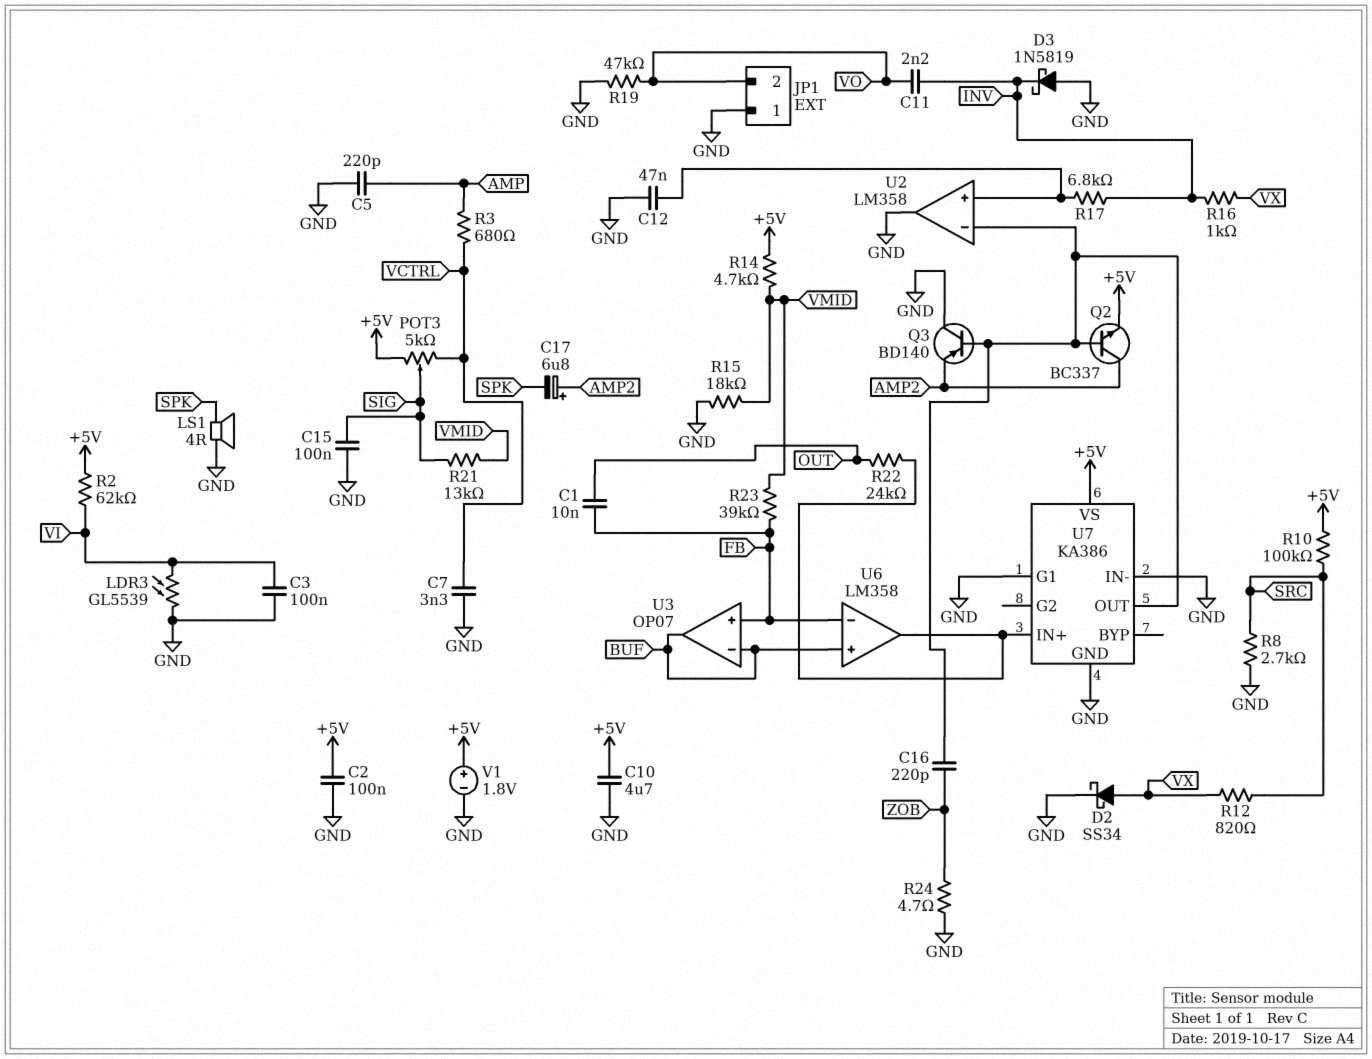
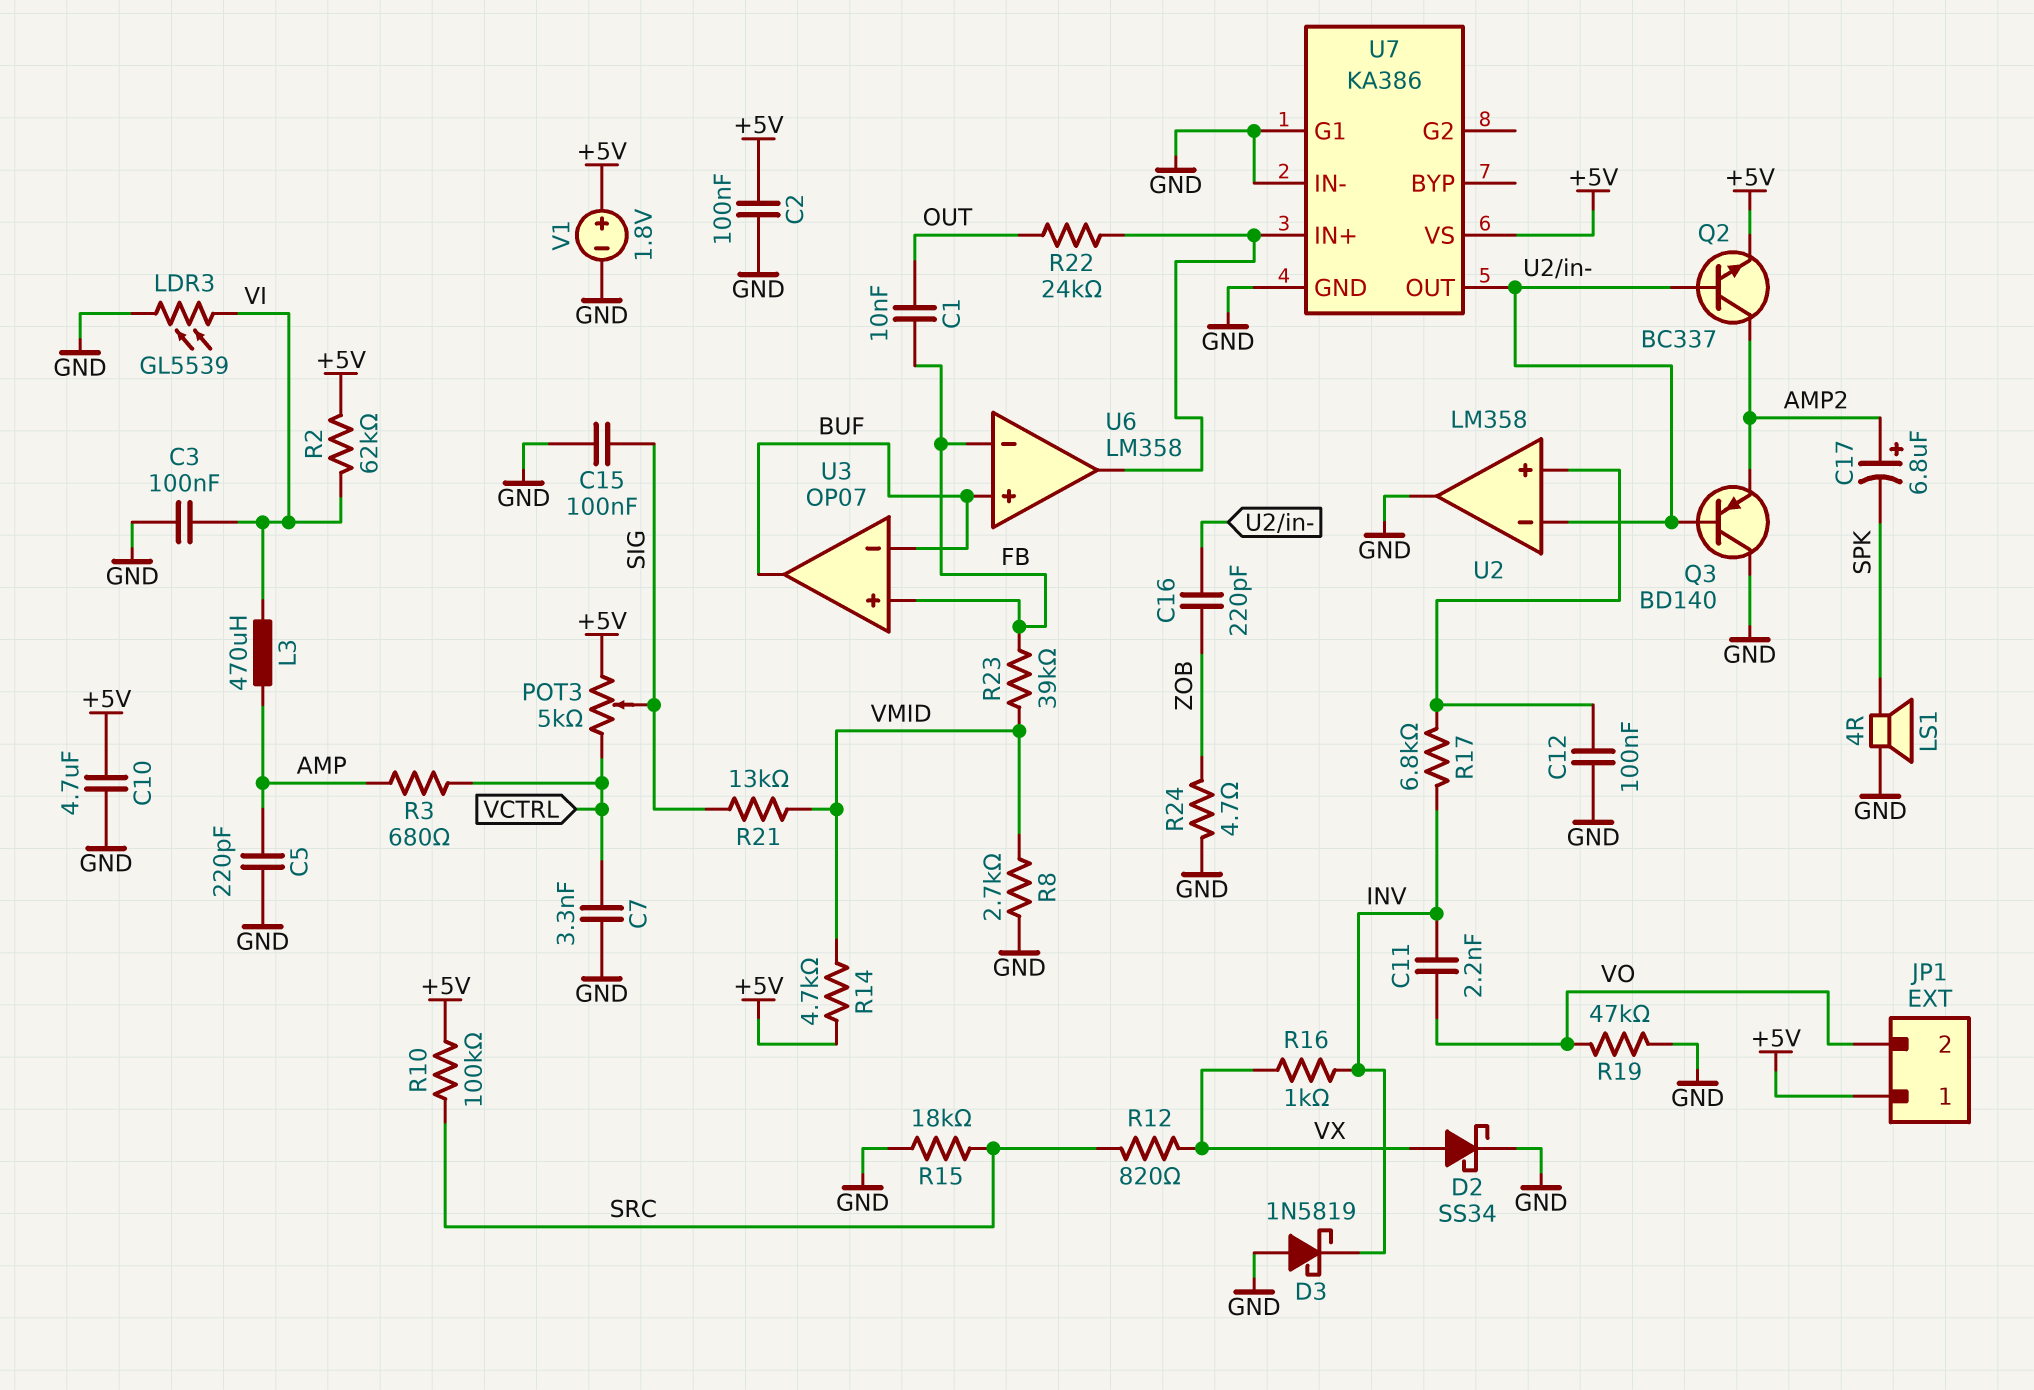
C12: 47nF (GND, U2/in+) -> 100nF (GND, U2/in+)
JP1 pin 1: GND -> +5V
L3: none -> 470uH (AMP, VI)
R8: 2.7k (GND, SRC) -> 2.7k (GND, VMID)
R15: 18k (GND, VMID) -> 18k (GND, SRC)

